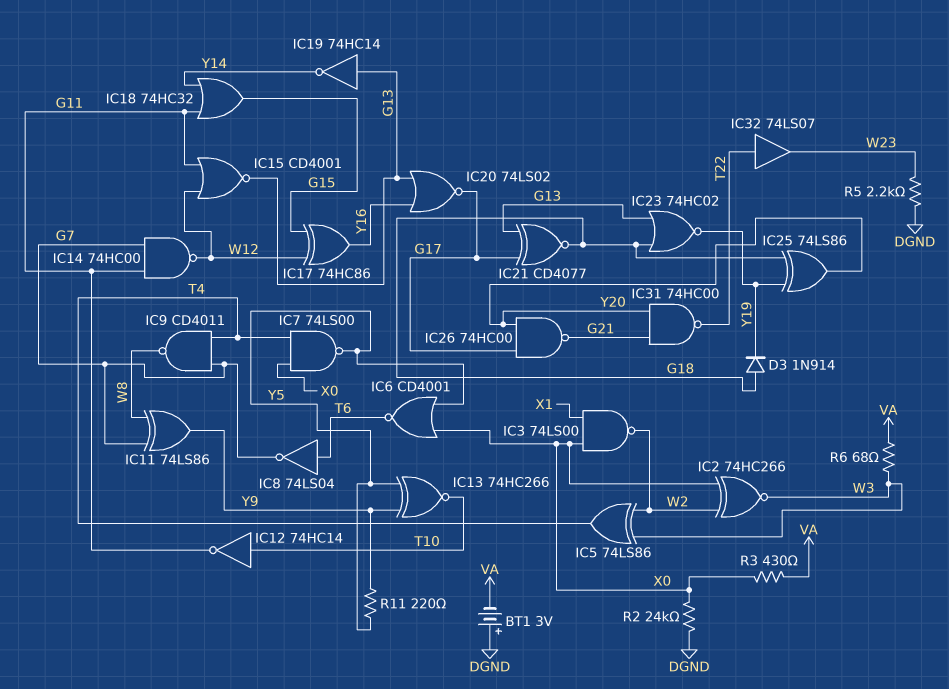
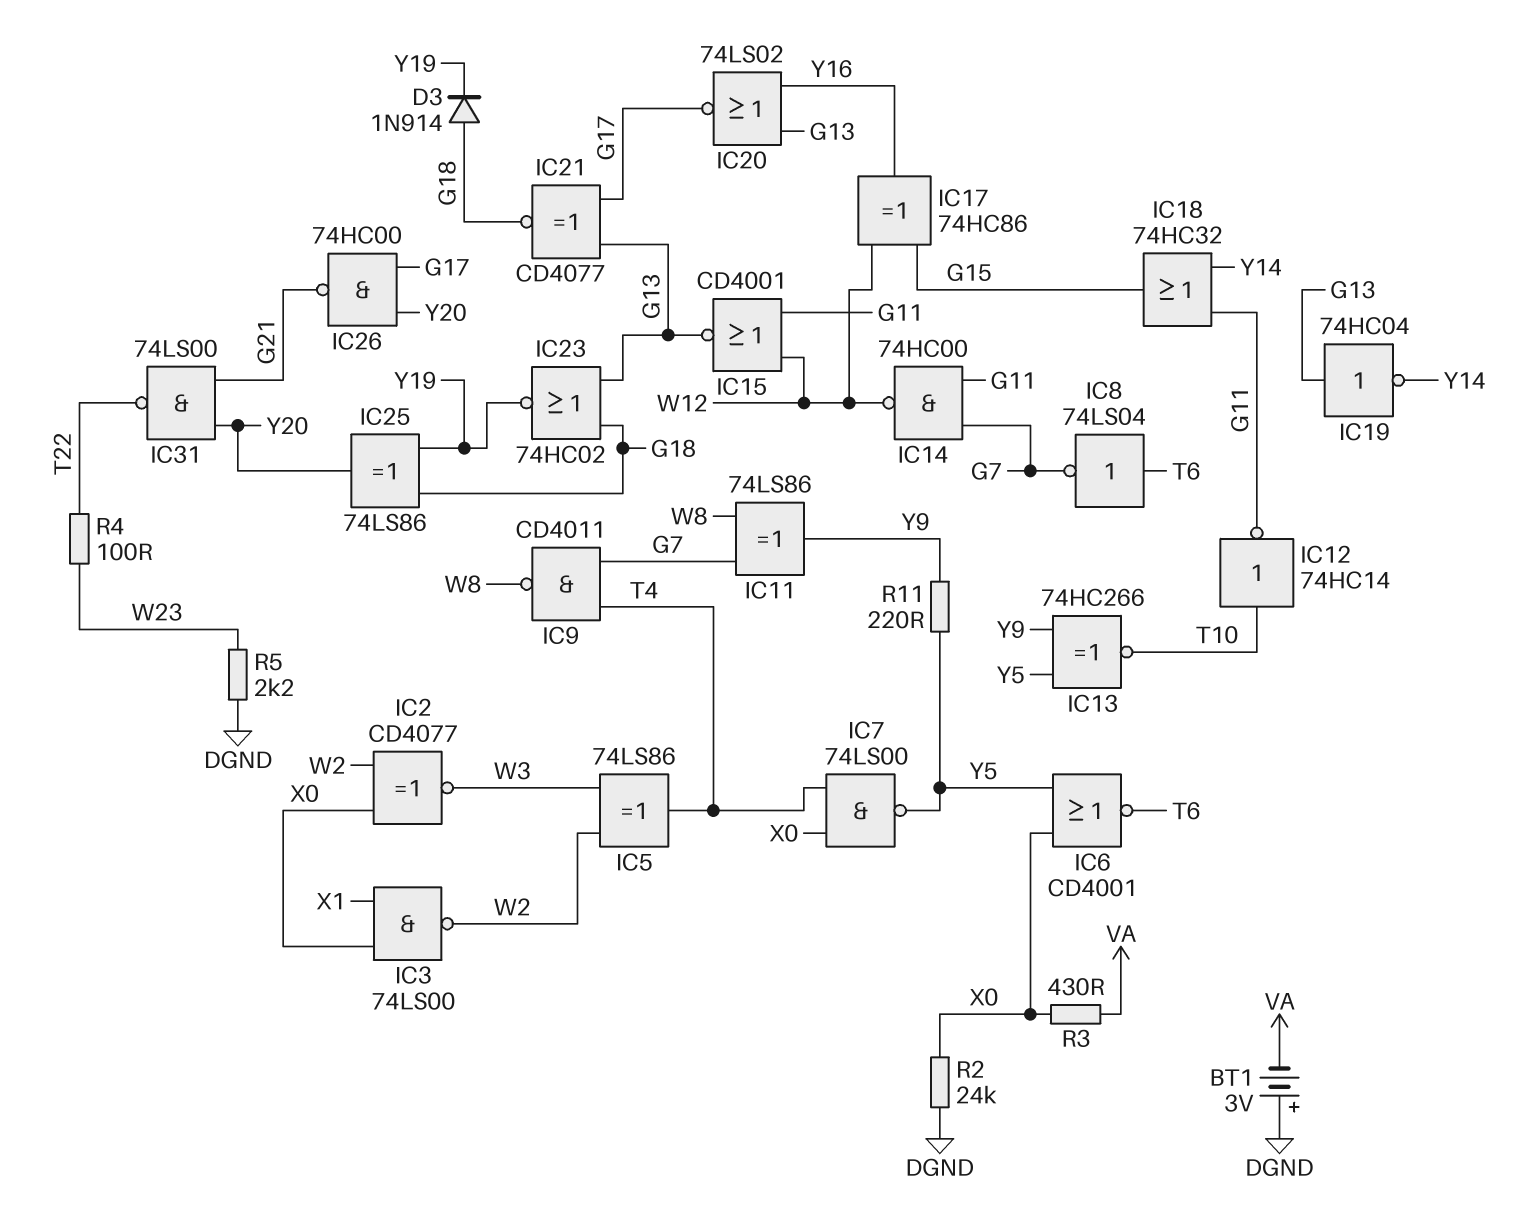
IC2: XNOR 74HC266 (in W2, in X0, out W3) -> XNOR CD4077 (in W2, in X0, out W3)
IC19: NOT 74HC14 (in G13, out Y14) -> NOT 74HC04 (in G13, out Y14)
IC31: NAND 74HC00 (in G21, in Y20, out T22) -> NAND 74LS00 (in G21, in Y20, out T22)
IC32: buffer 74LS07 (in T22, out W23) -> none
R4: none -> 100 (T22, W23)
R6: 68 (VA, W3) -> none

